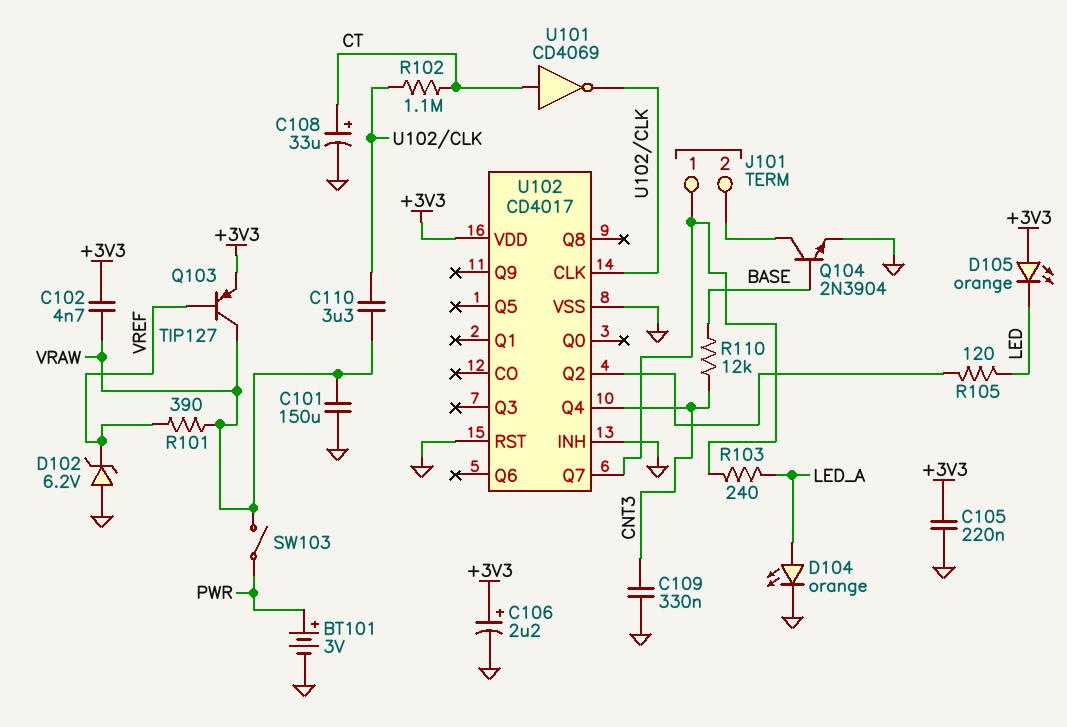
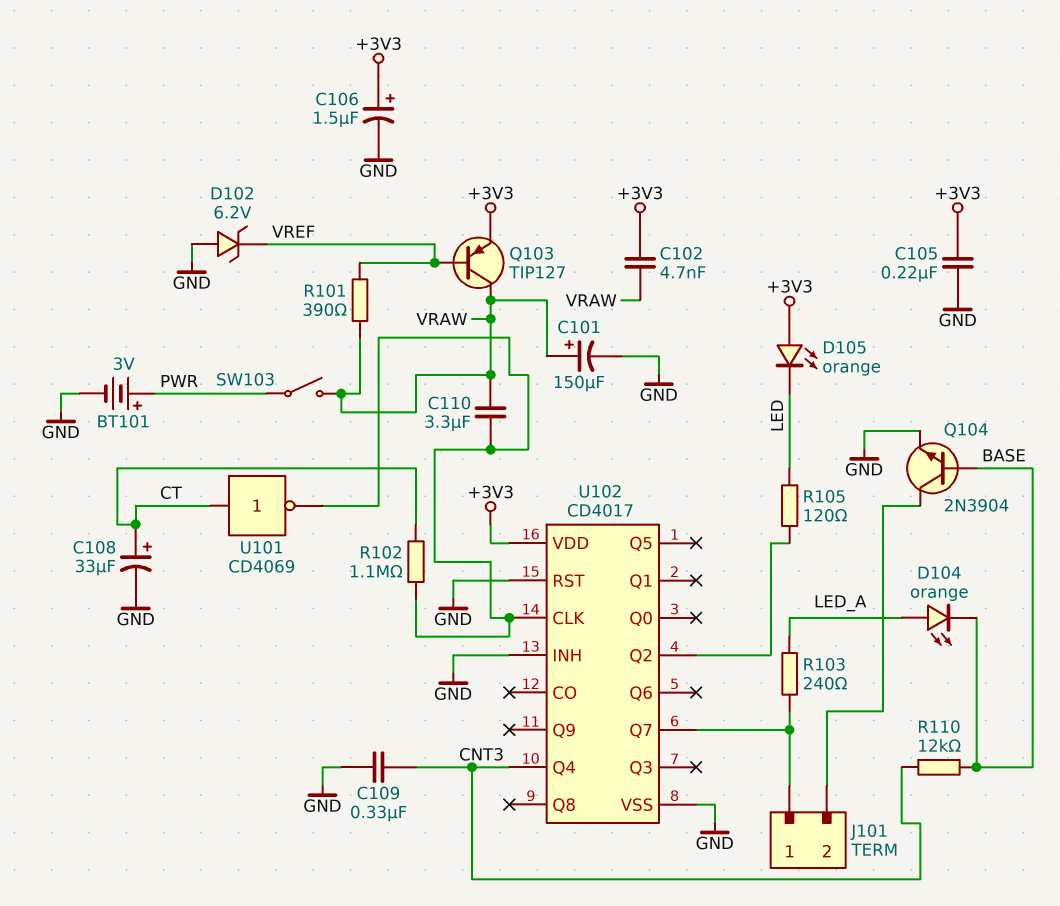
C101: 150uF (GND, VRAW) -> 150uF (plus VRAW, minus GND)
C106: 2.2uF (plus +3V3, minus GND) -> 1.5uF (plus +3V3, minus GND)
D104: LED orange (A LED_A, K GND) -> LED orange (A LED_A, K BASE)

